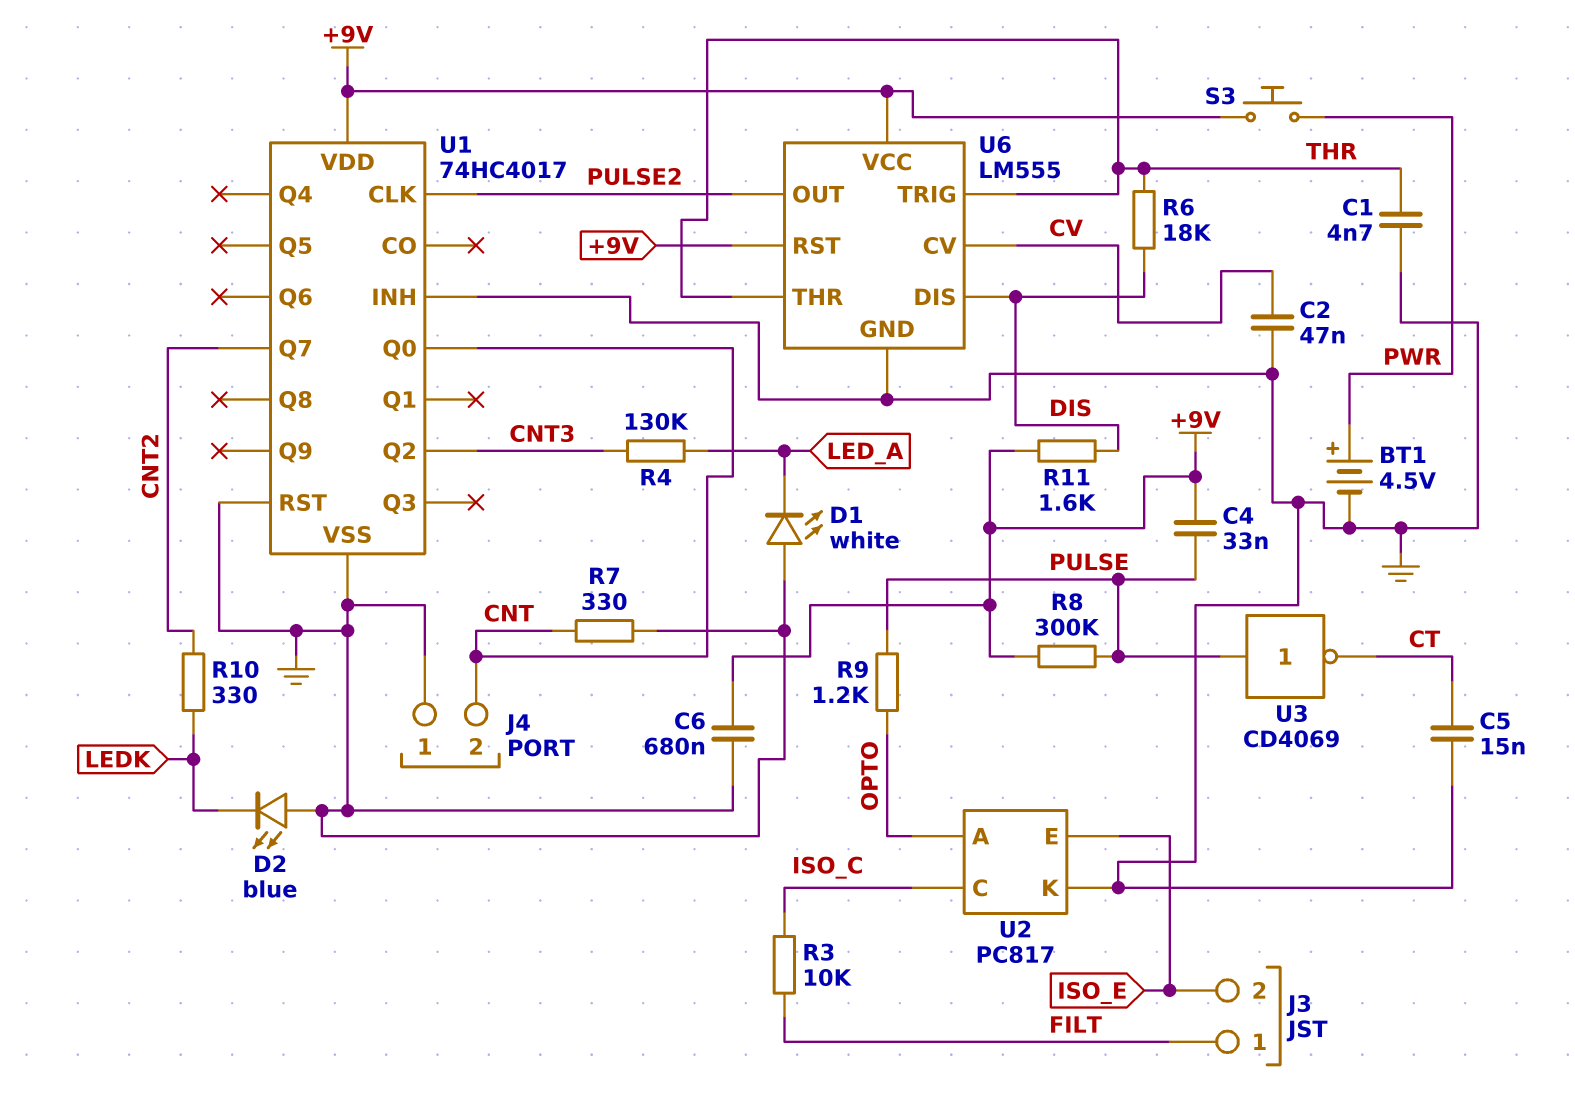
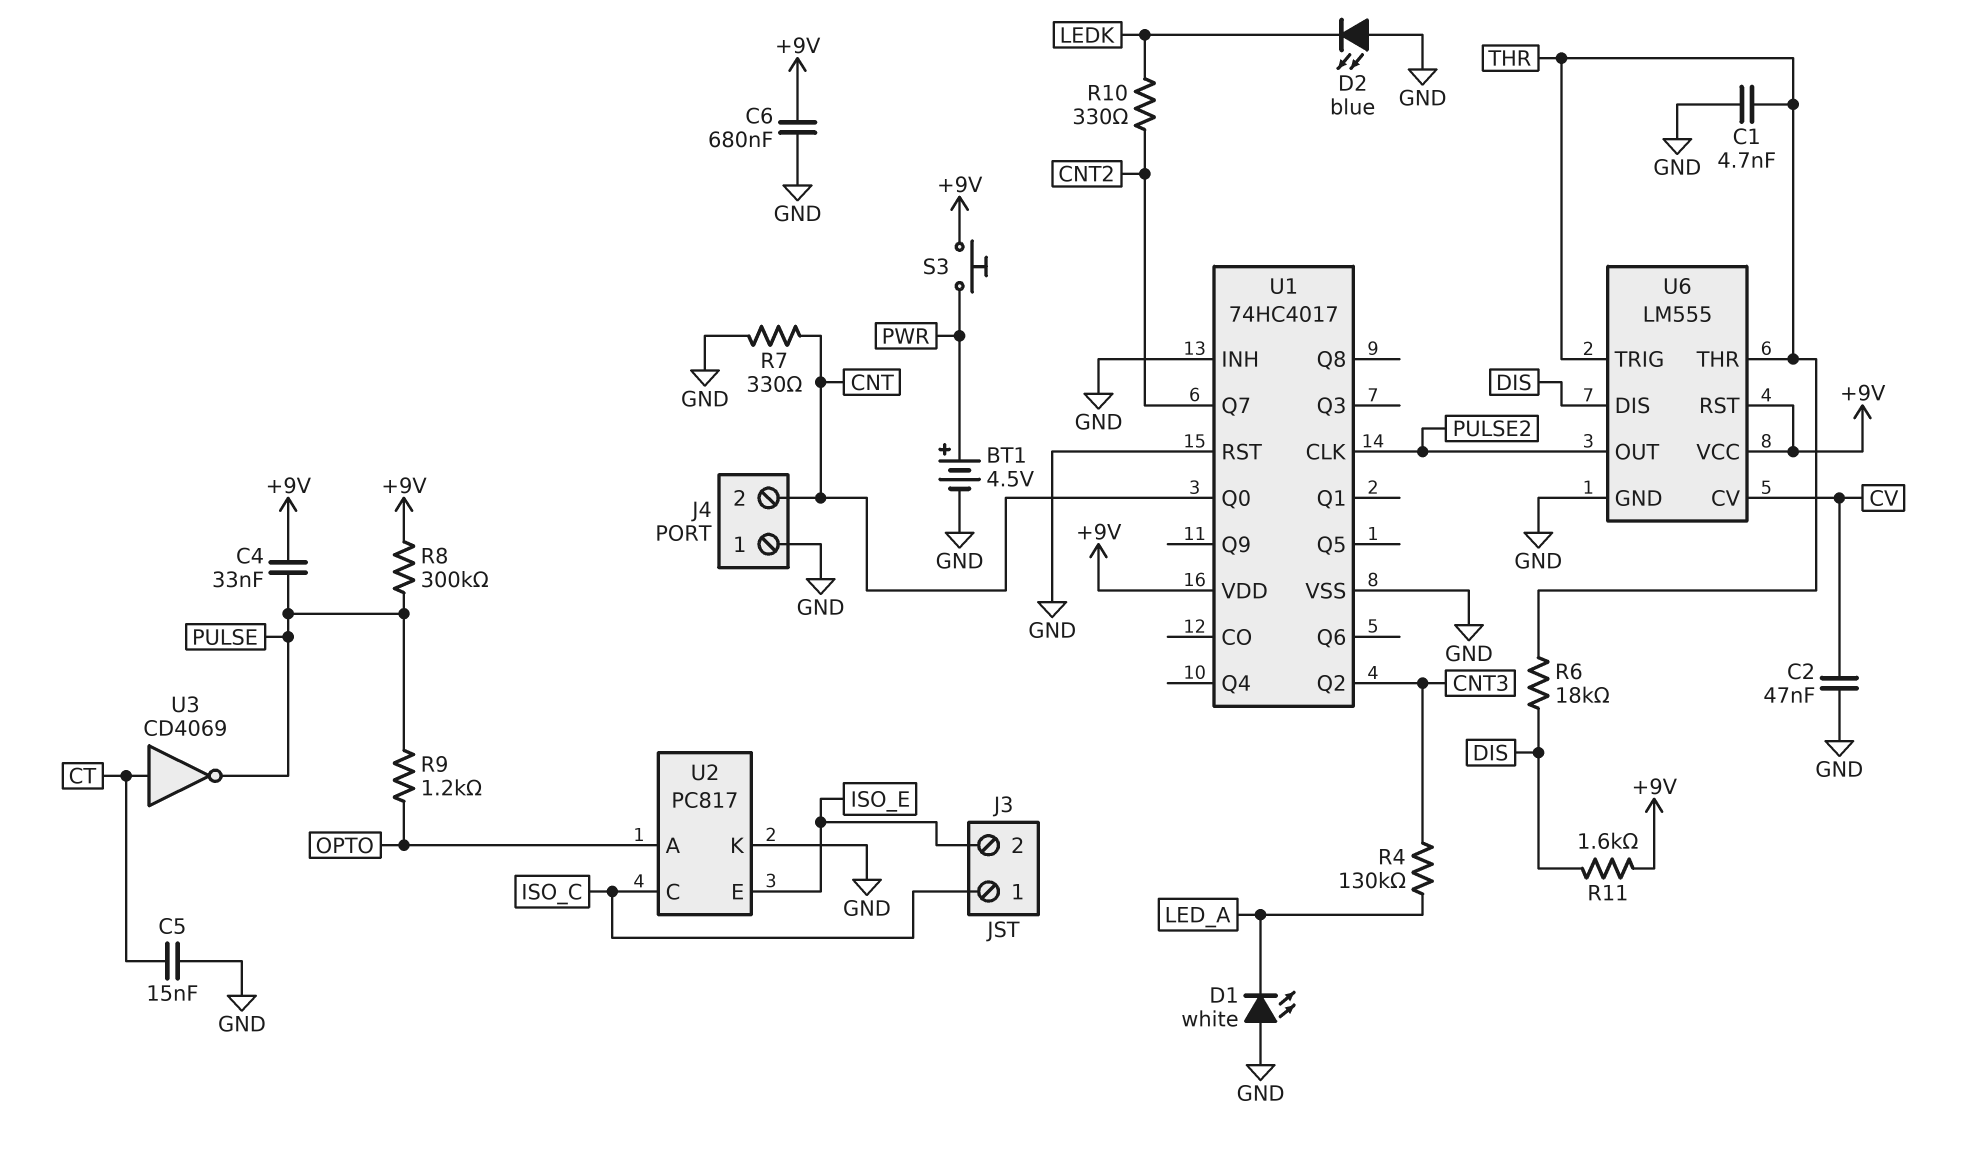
J3 pin 1: FILT -> ISO_C
R3: 10k (FILT, ISO_C) -> none
U3: NOT CD4069 (in PULSE, out CT) -> NOT CD4069 (in CT, out PULSE)

